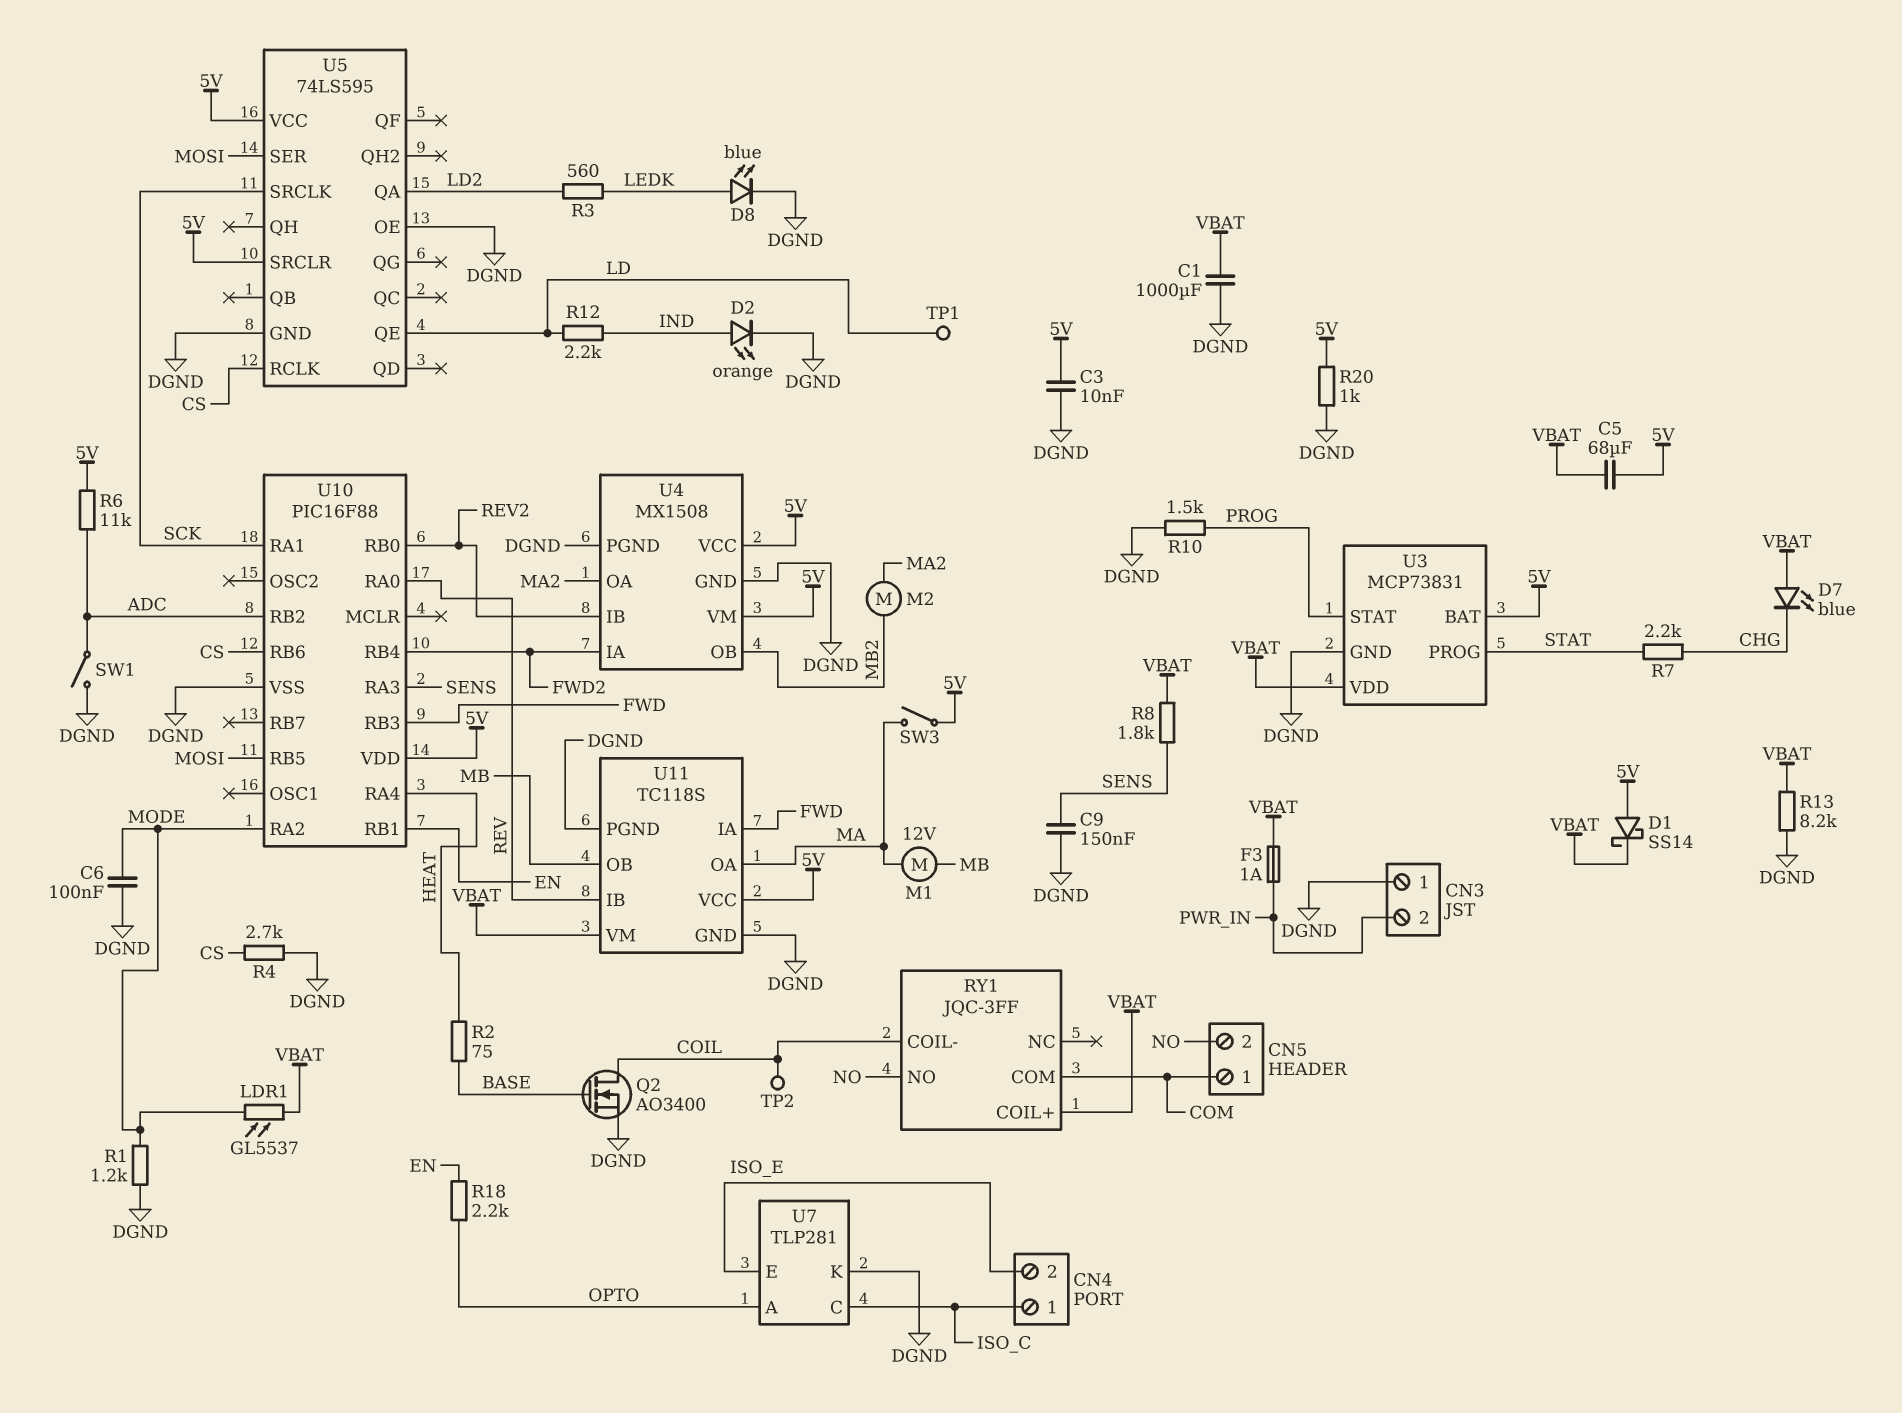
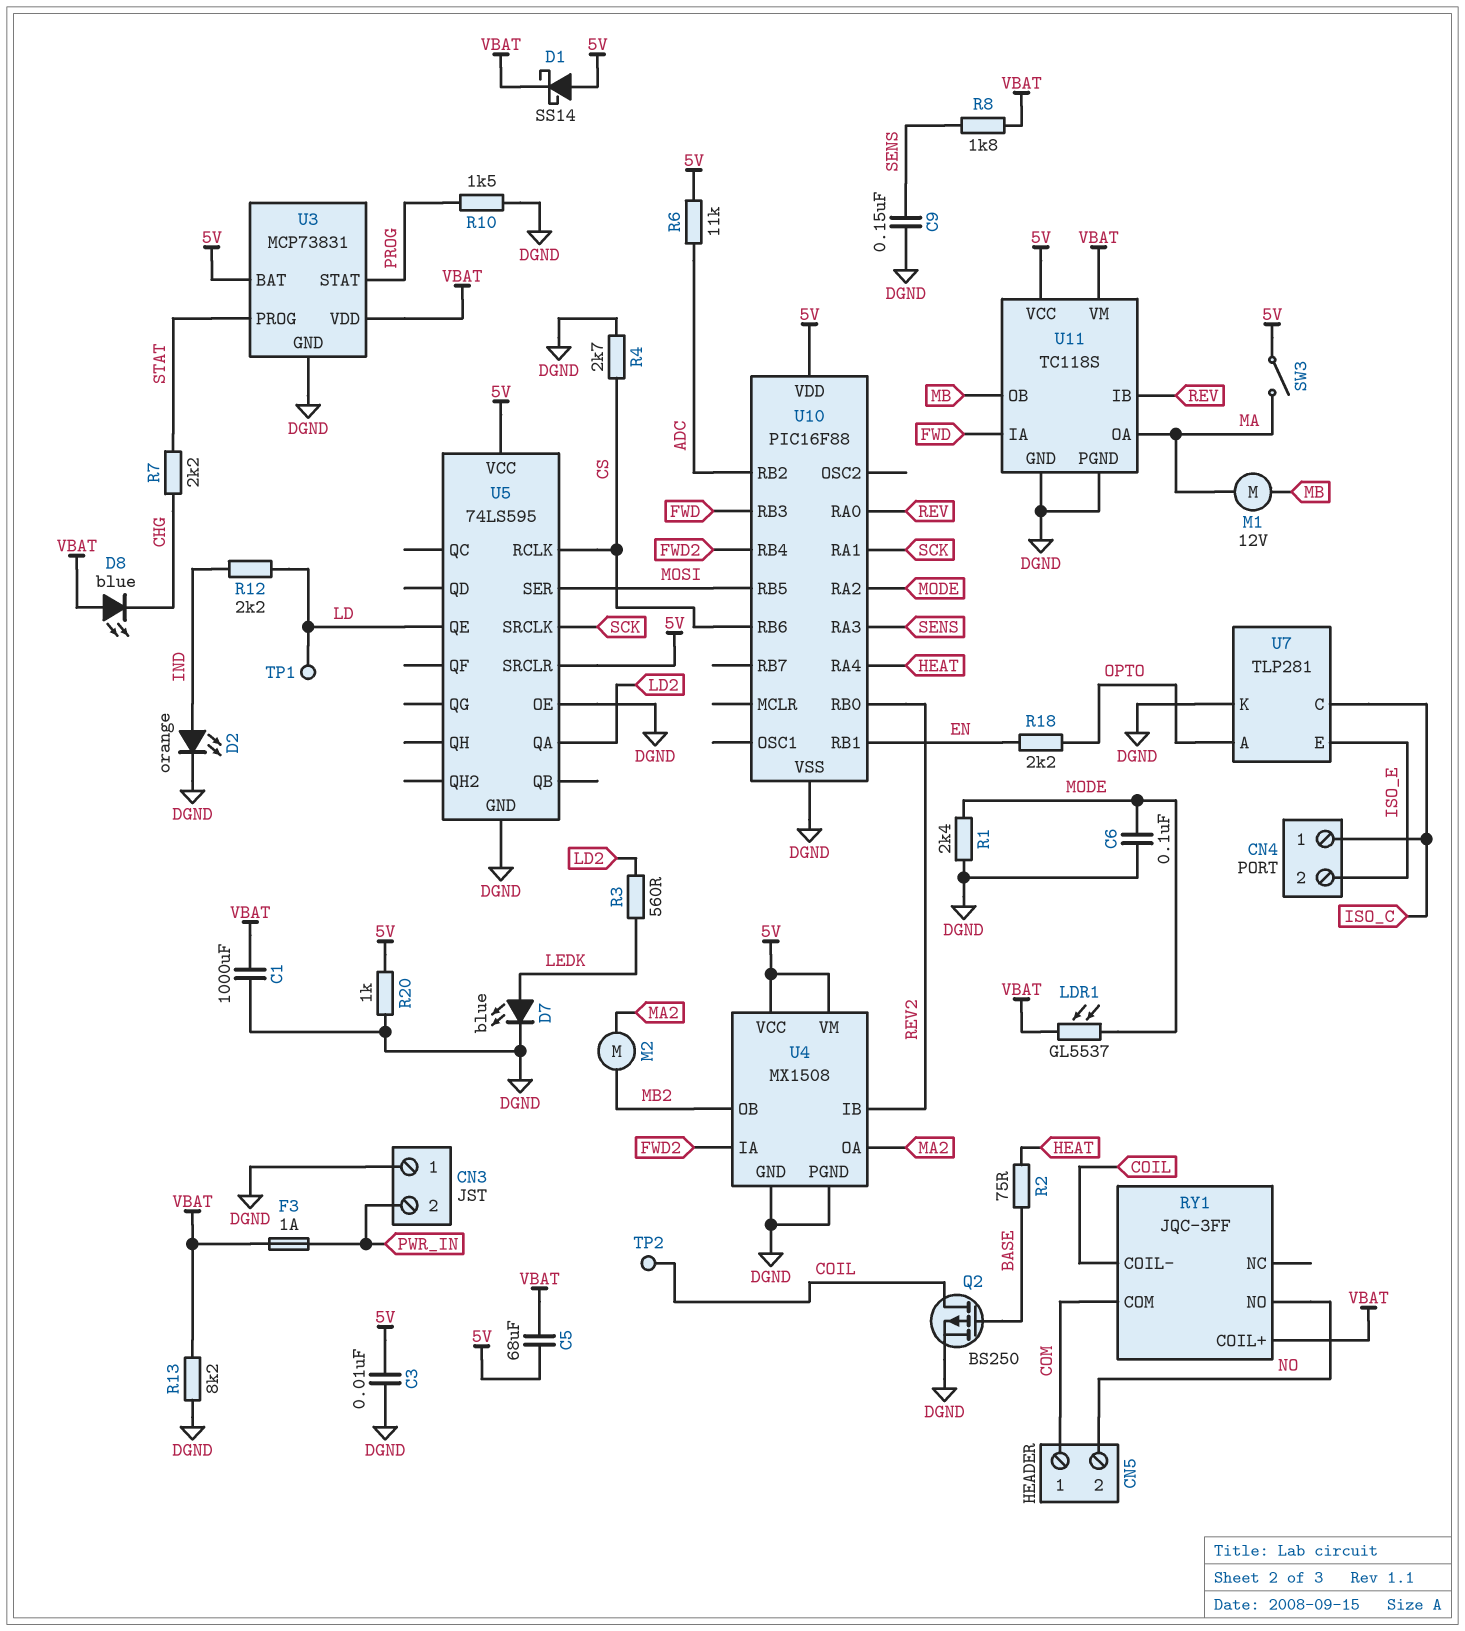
D7: LED blue (A VBAT, K CHG) -> LED blue (A LEDK, K DGND)
D8: LED blue (A LEDK, K DGND) -> LED blue (A VBAT, K CHG)
Q2: NMOS AO3400 (G BASE, D COIL, S DGND) -> PMOS BS250 (G BASE, D COIL, S DGND)
R1: 1.2k (DGND, MODE) -> 2.4k (DGND, MODE)
SW1: switch (ADC, DGND) -> none

